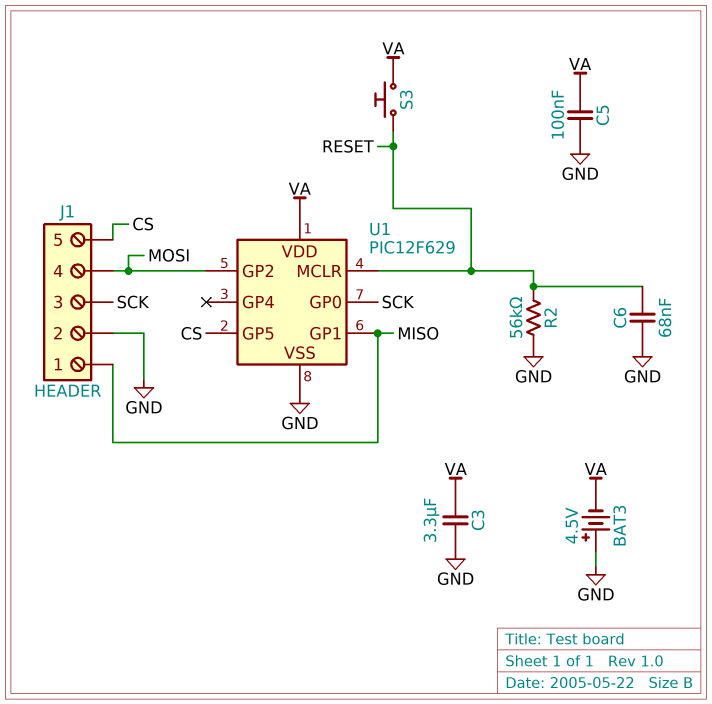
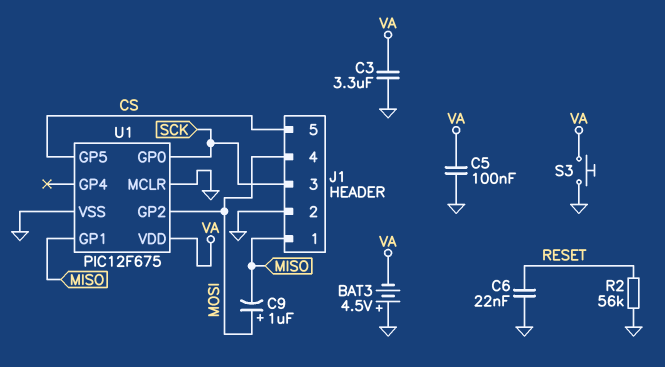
C6: 68nF (GND, RESET) -> 22nF (GND, RESET)
C9: none -> 1uF (plus MOSI, minus MISO)
S3: button (RESET, VA) -> button (GND, VA)
U1: PIC12F629 -> PIC12F675
U1 pin MCLR: RESET -> GND

